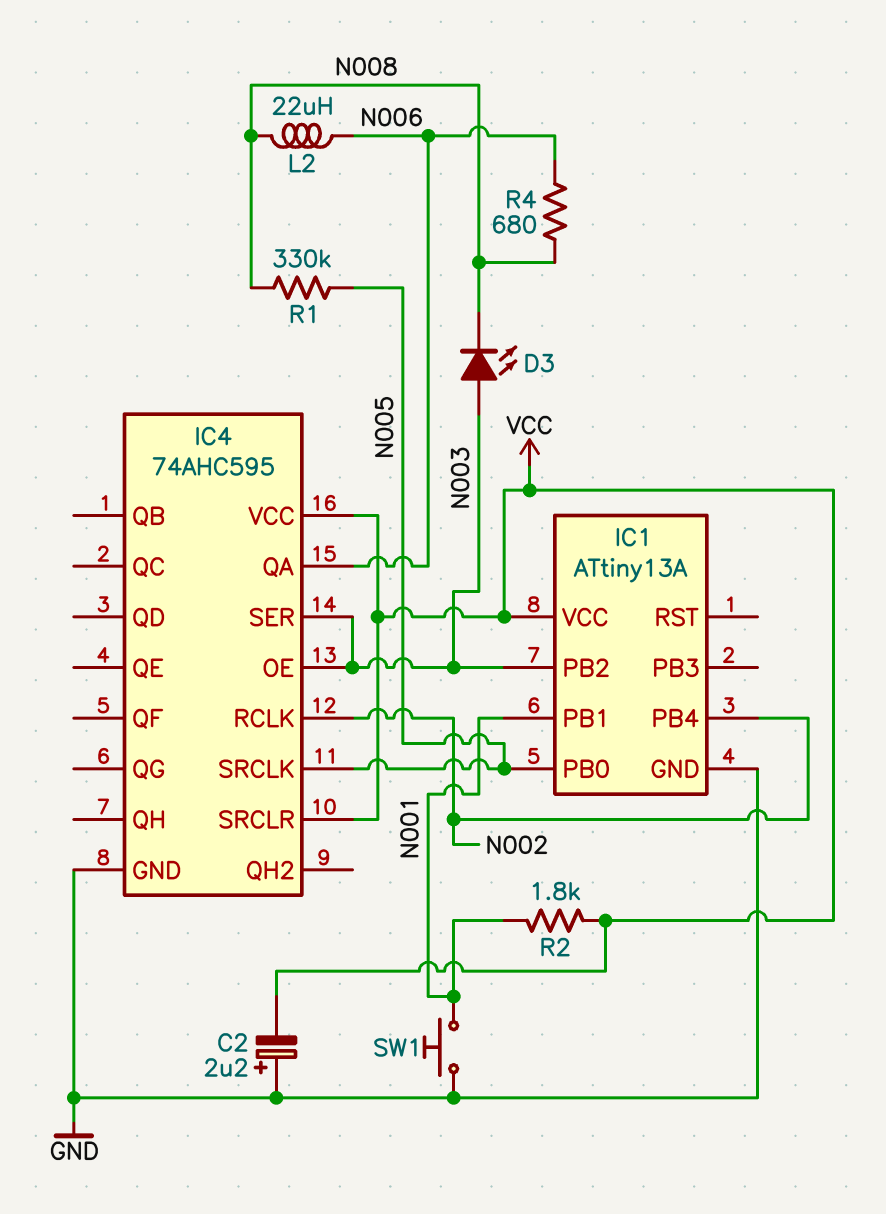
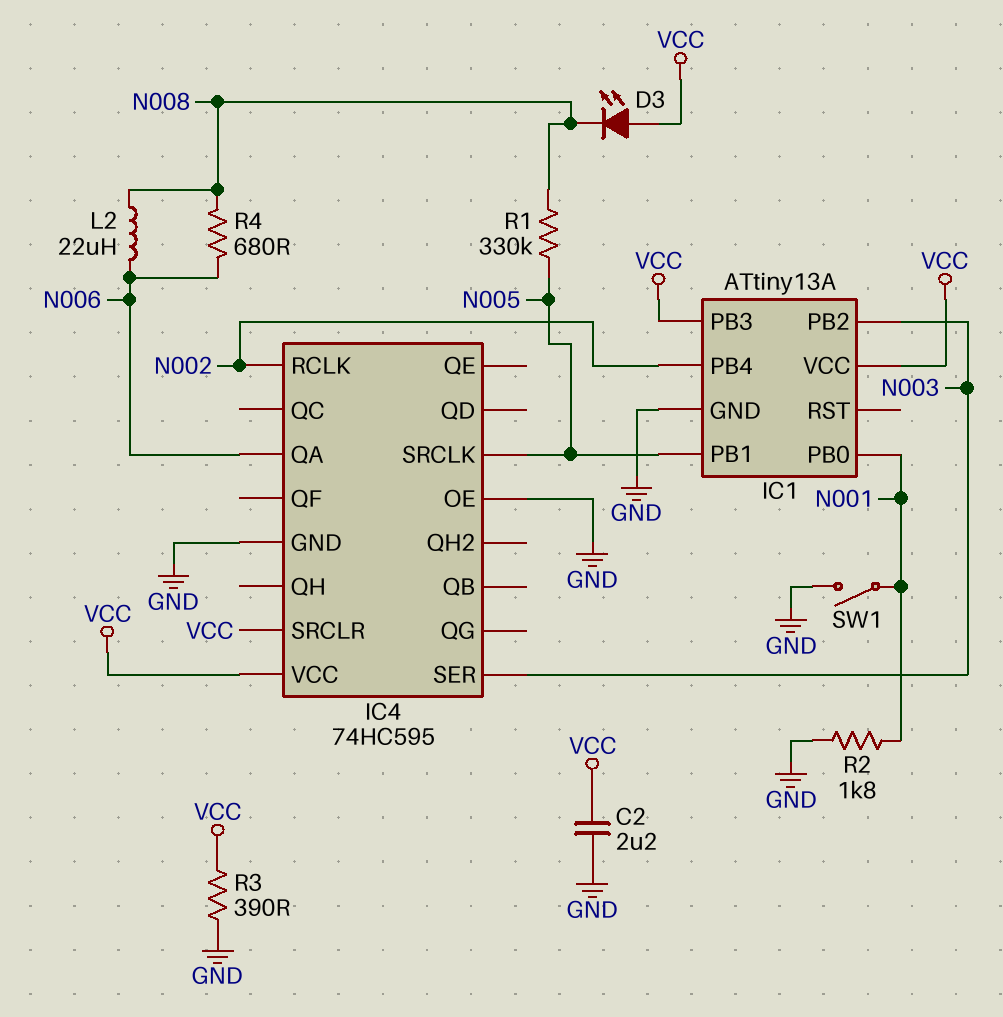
C2: 2.2uF (plus GND, minus VCC) -> 2.2uF (GND, VCC)
D3: LED (A N003, K N008) -> LED (A VCC, K N008)
IC1 pin PB0: N005 -> N001
IC1 pin PB1: N001 -> N005
IC1 pin PB3: none -> VCC
IC4: 74AHC595 -> 74HC595
IC4 pin OE: N003 -> GND
R2: 1.8k (N001, VCC) -> 1.8k (GND, N001)
R3: none -> 390 (GND, VCC)
SW1: button (GND, N001) -> switch (GND, N001)

